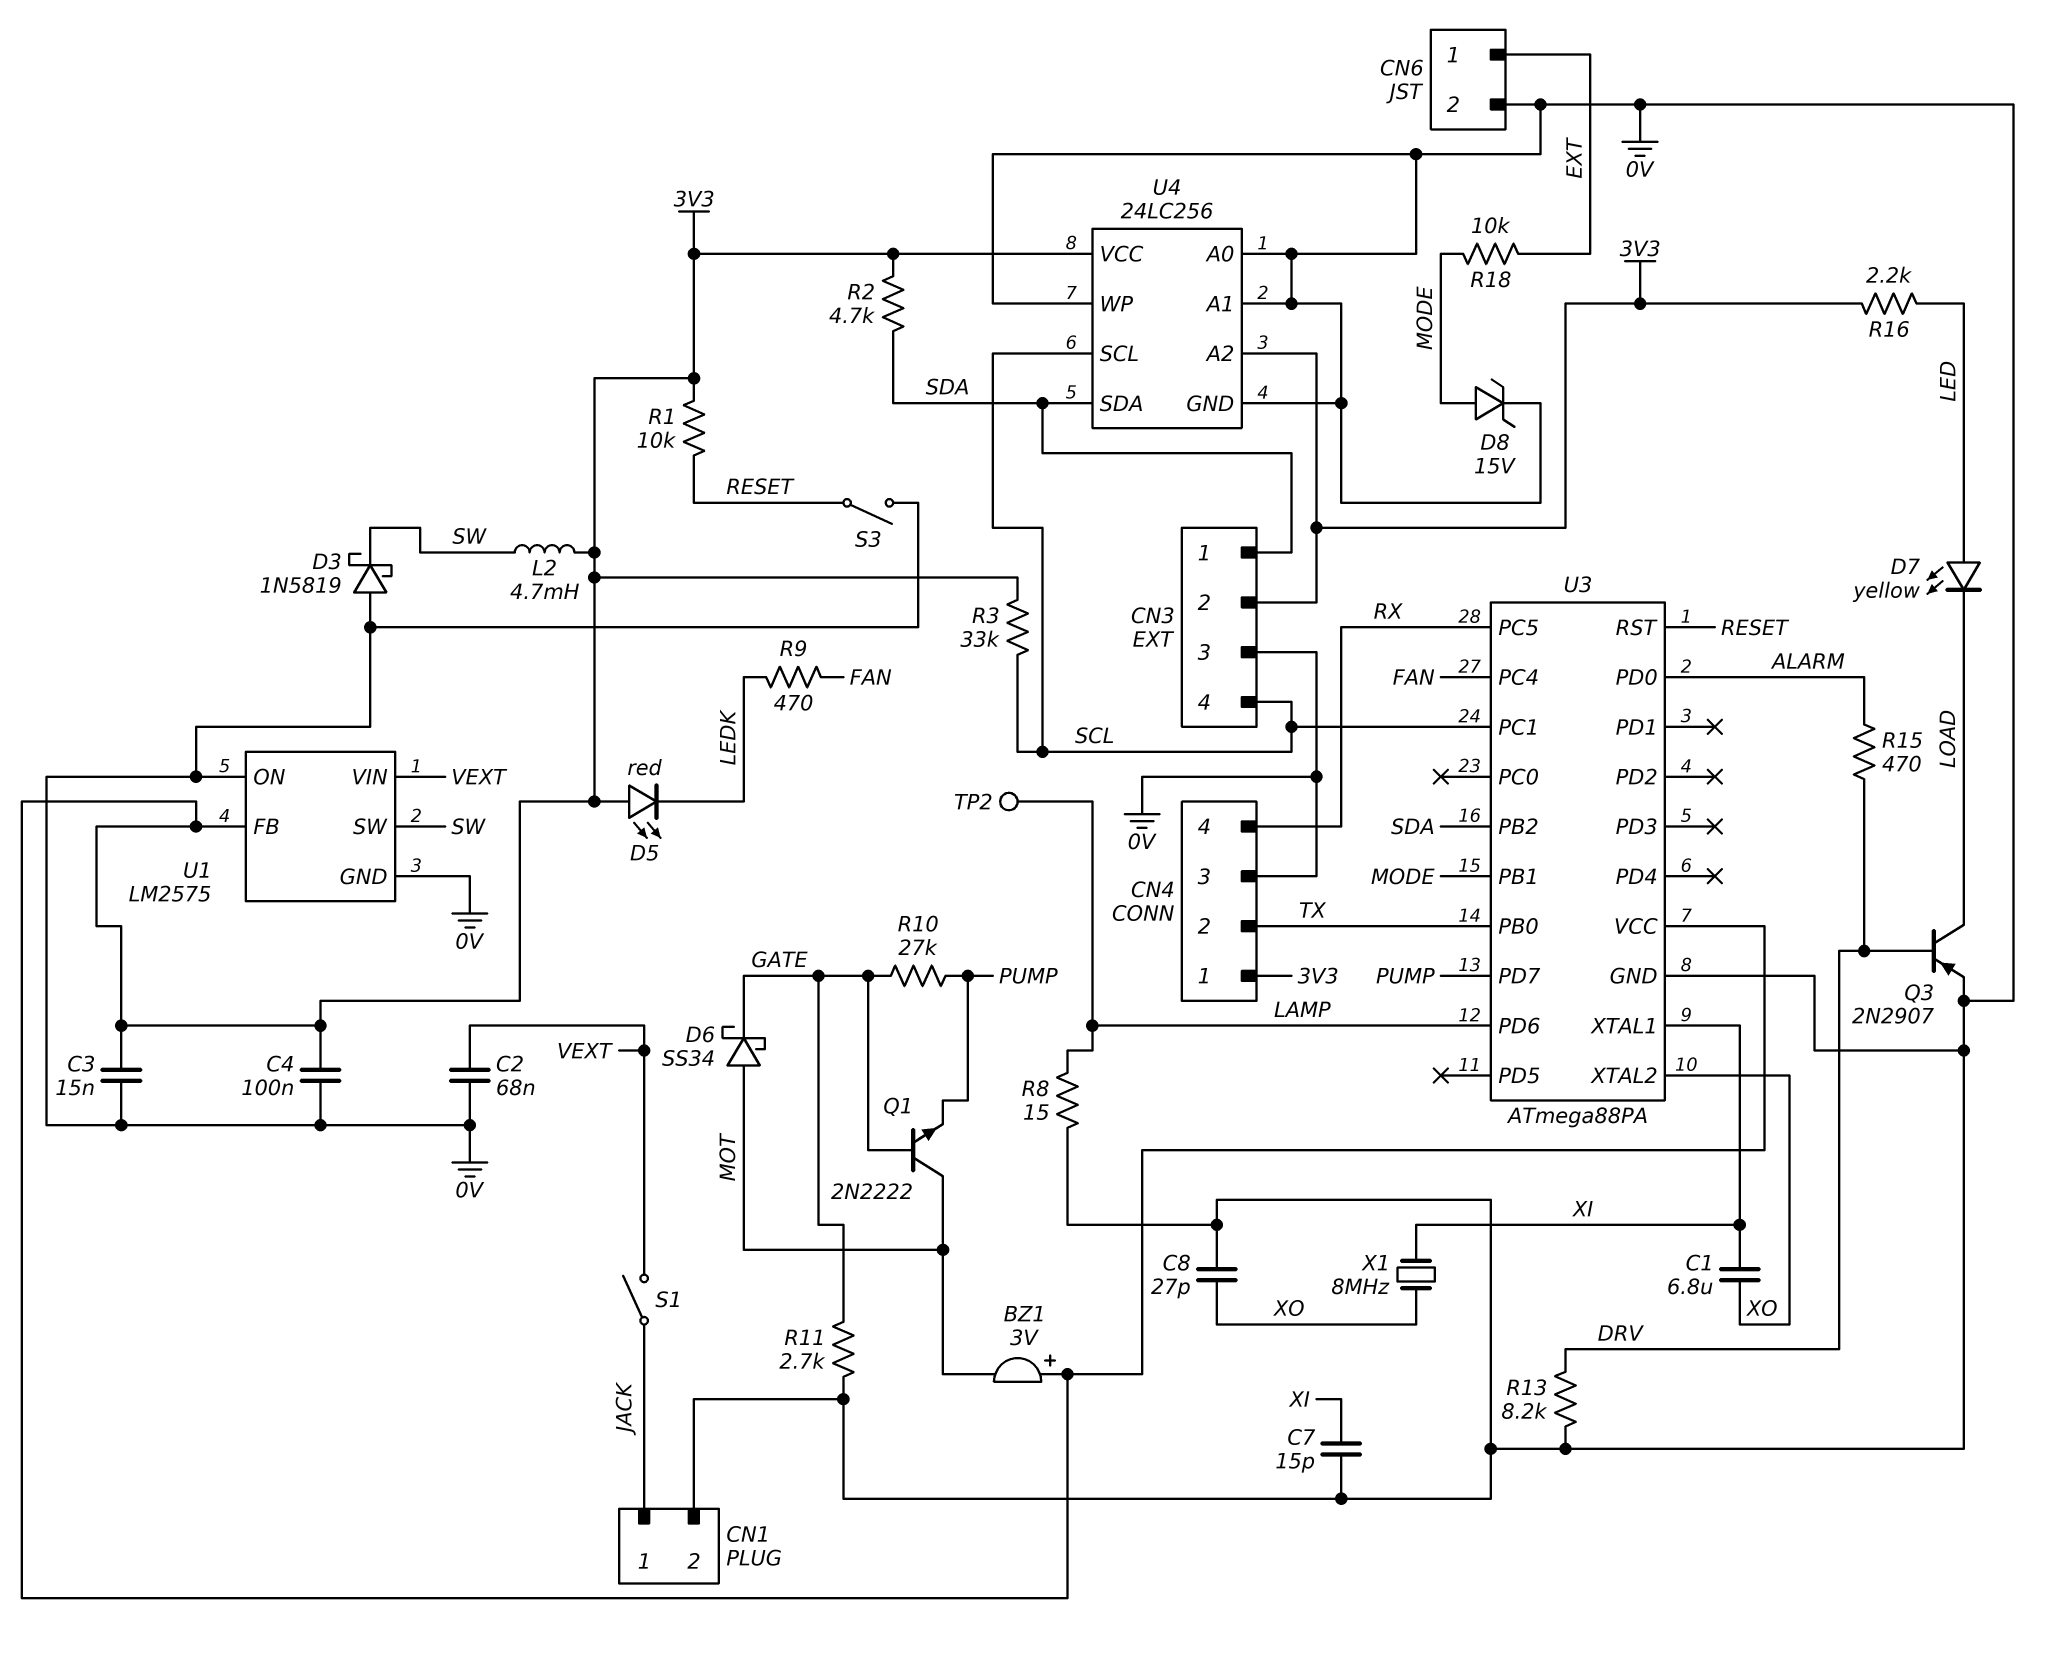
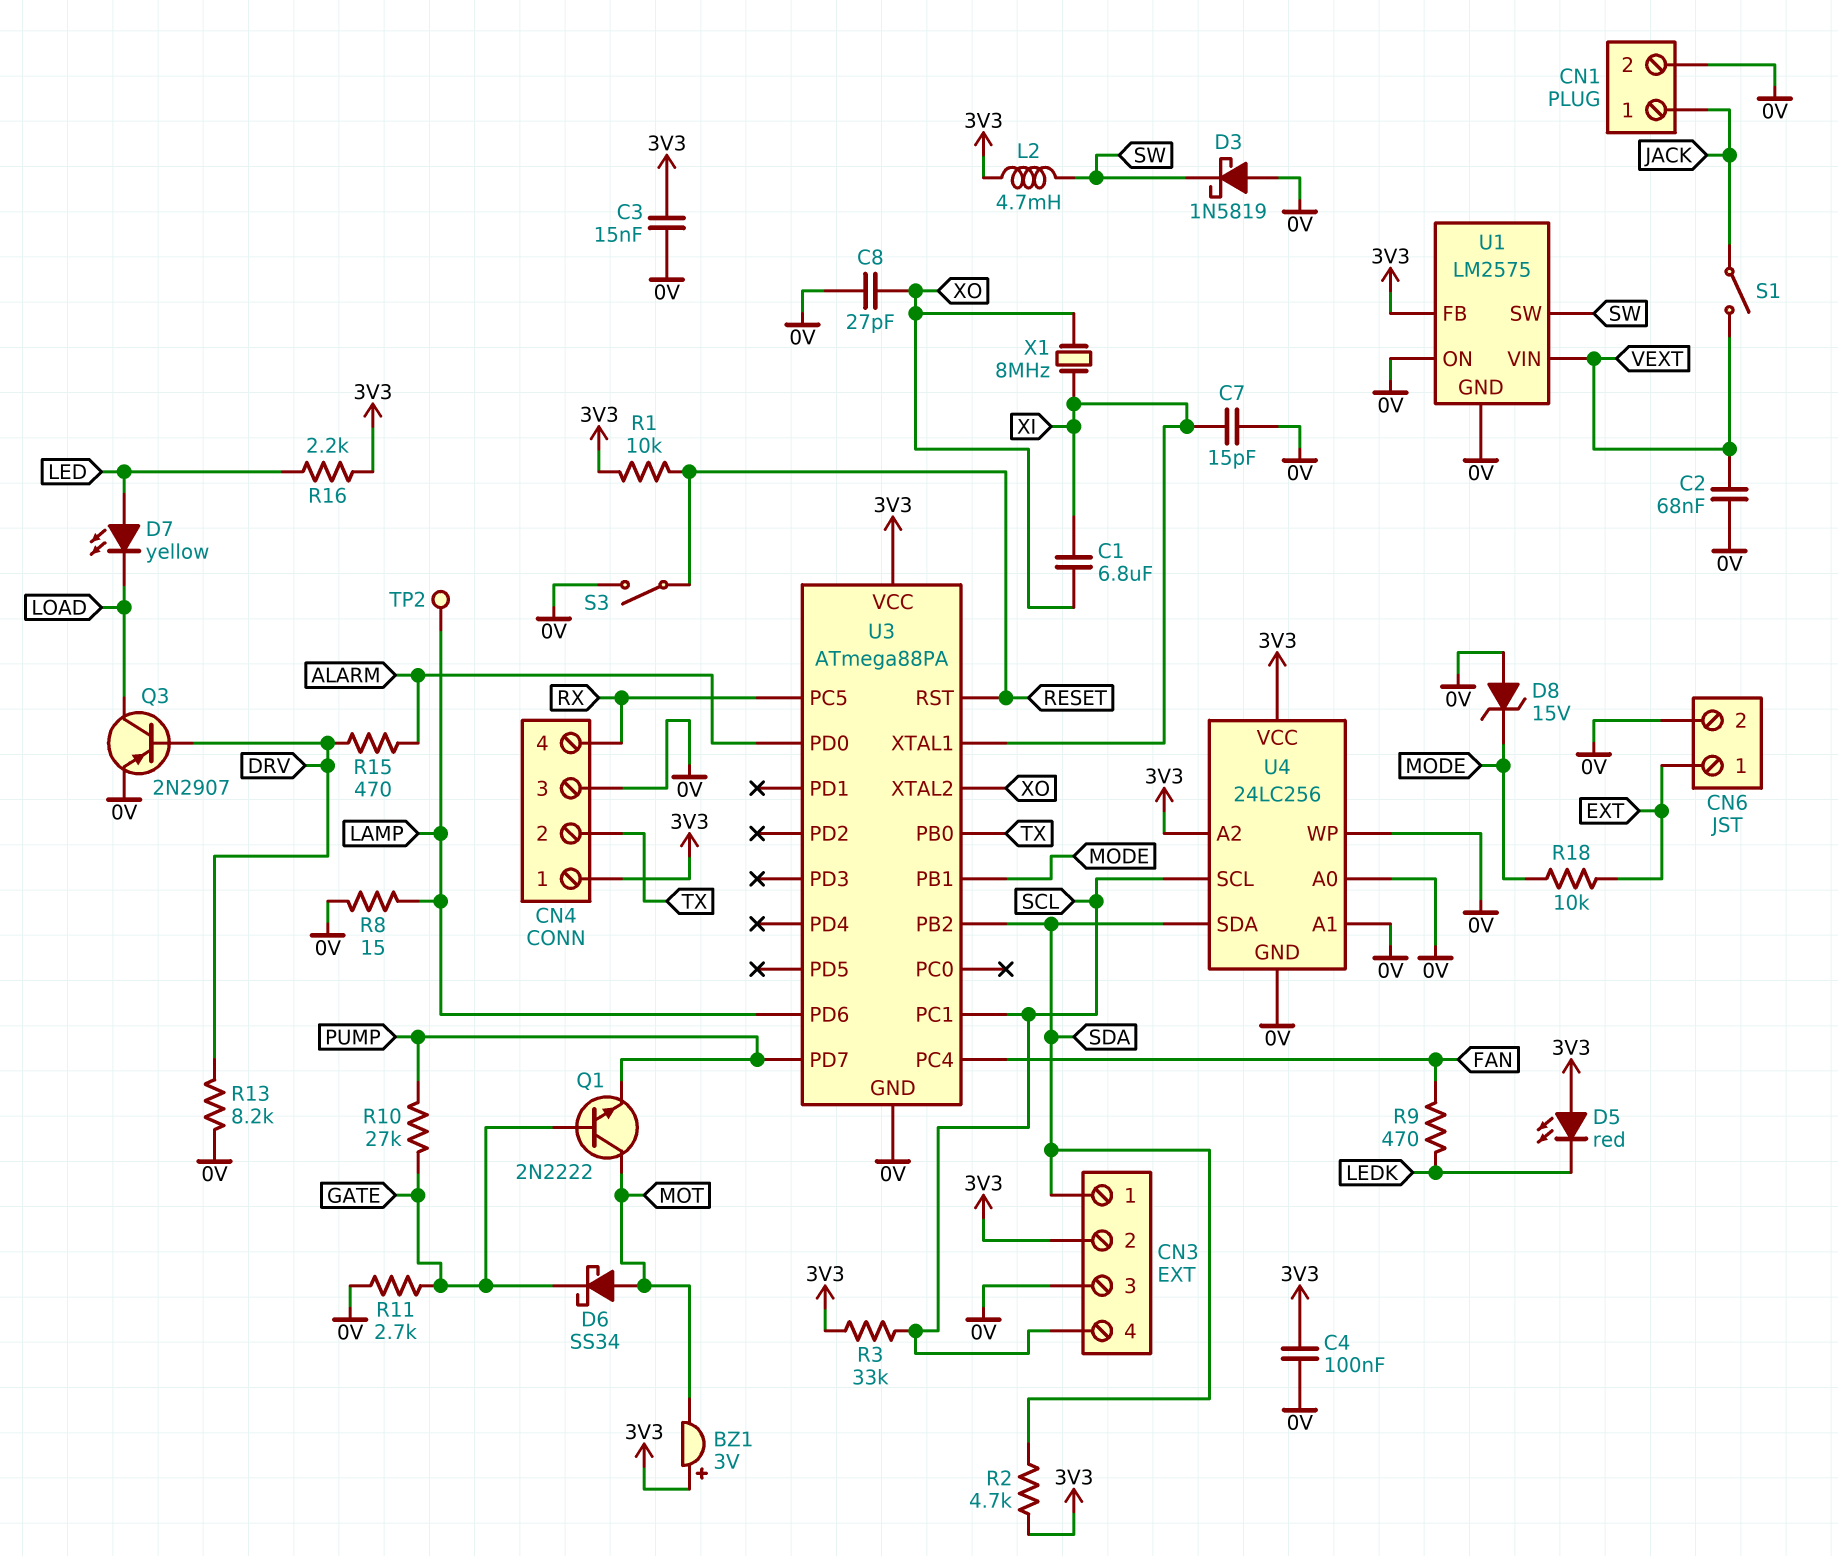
D8: zener 15V (A MODE, K 0V) -> zener 15V (A 0V, K MODE)

